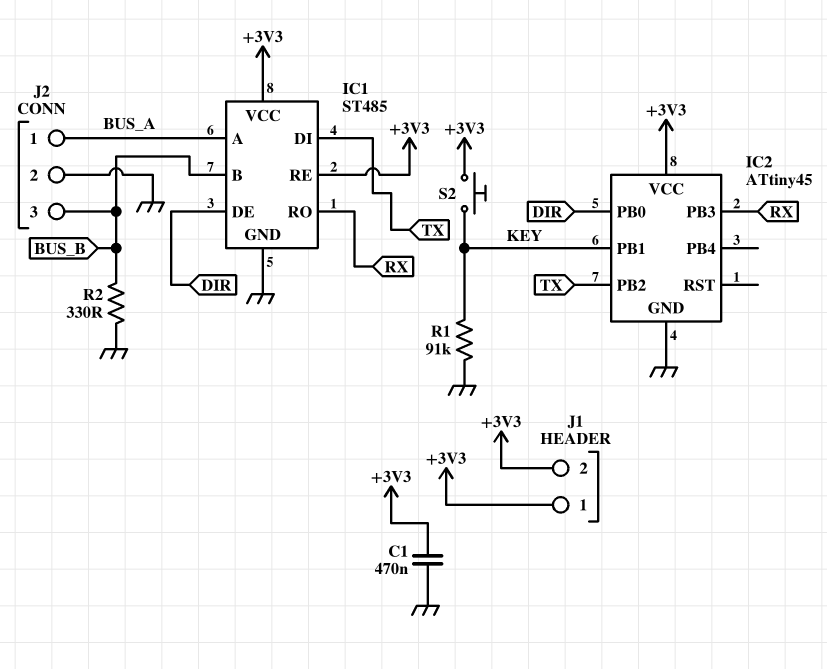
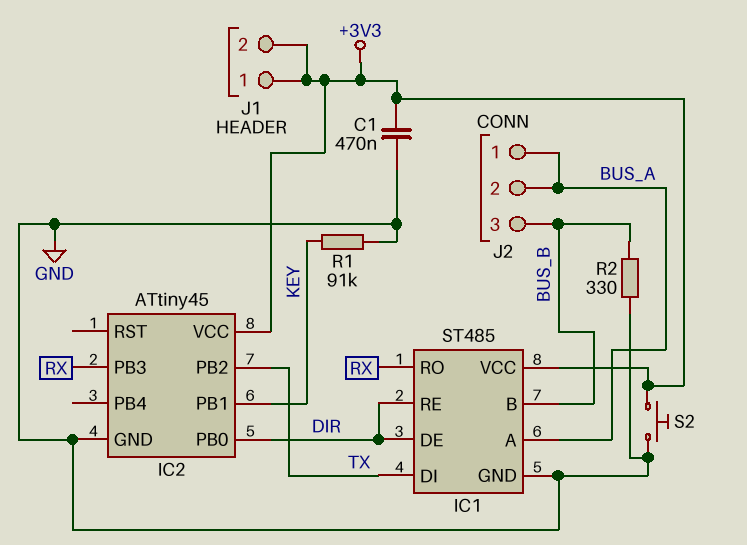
IC1 pin RE: +3V3 -> DIR
J2 pin 2: GND -> BUS_A
S2: button (+3V3, KEY) -> button (+3V3, GND)

